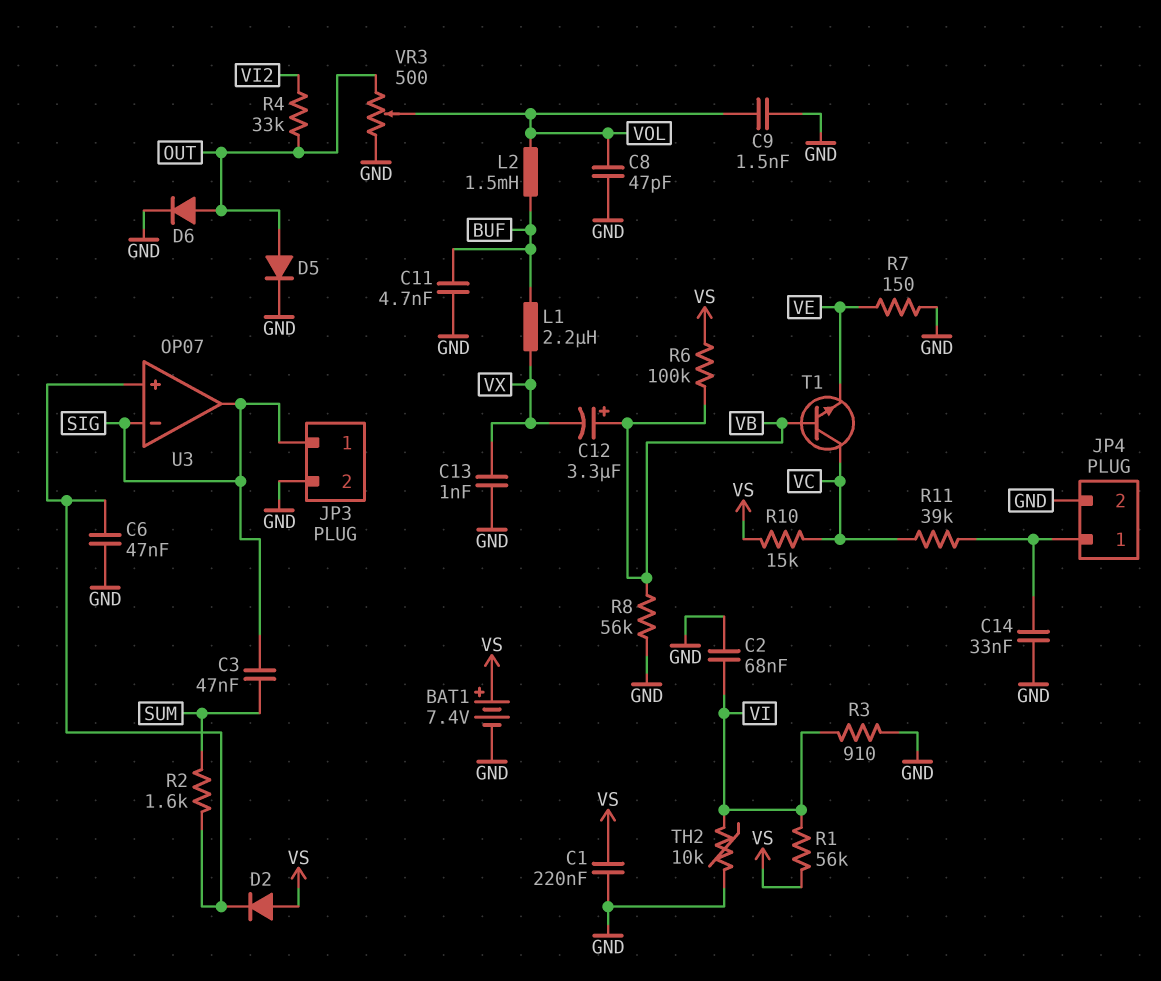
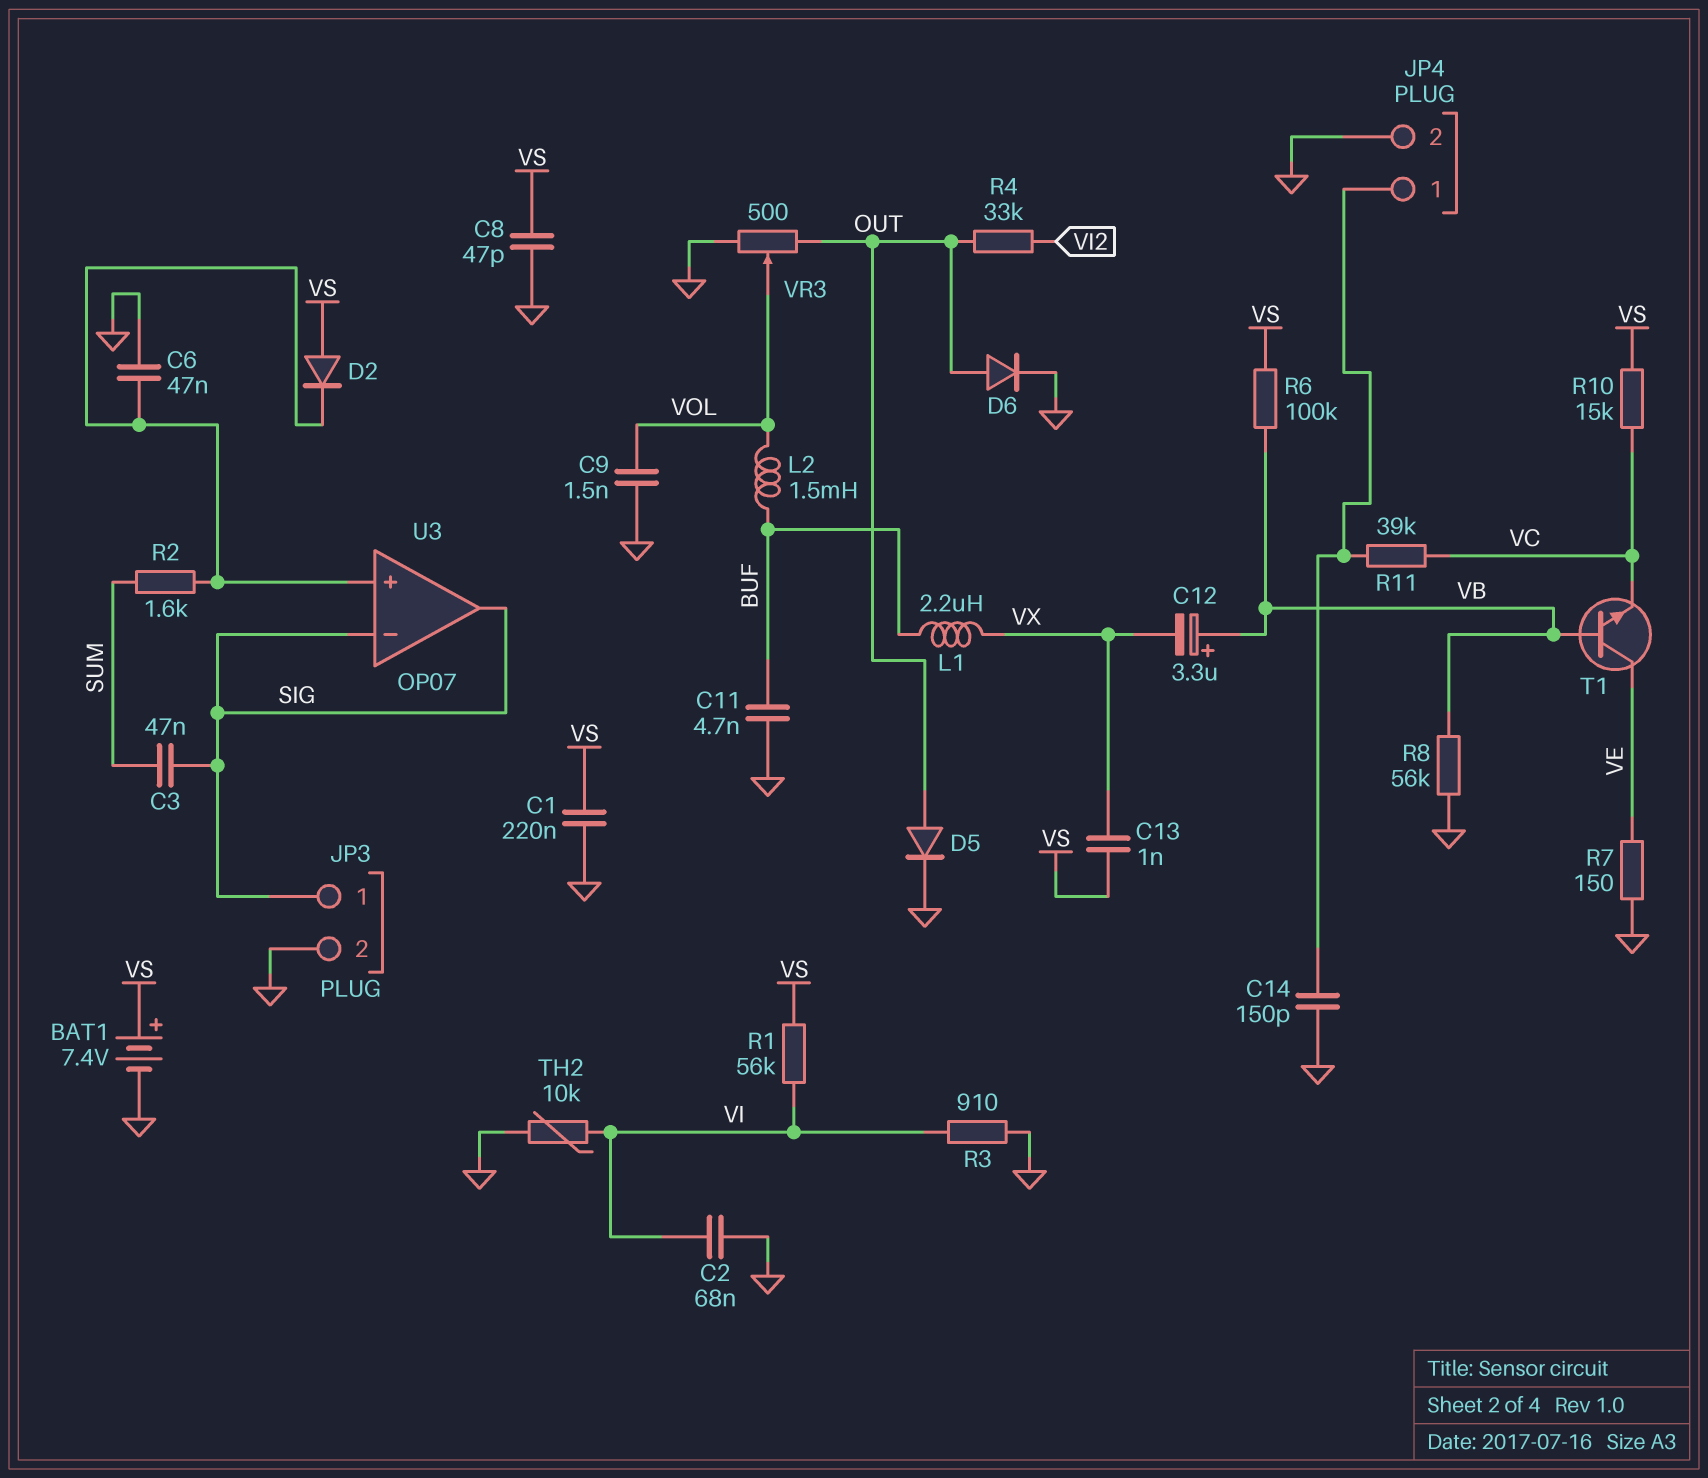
C8: 47pF (GND, VOL) -> 47pF (GND, VS)
C13: 1nF (GND, VX) -> 1nF (VS, VX)
C14: 33nF (GND, JP4/1) -> 150pF (GND, JP4/1)
T1: NPN (B VB, C VC, E VE) -> NPN (B VB, C VE, E VC)

